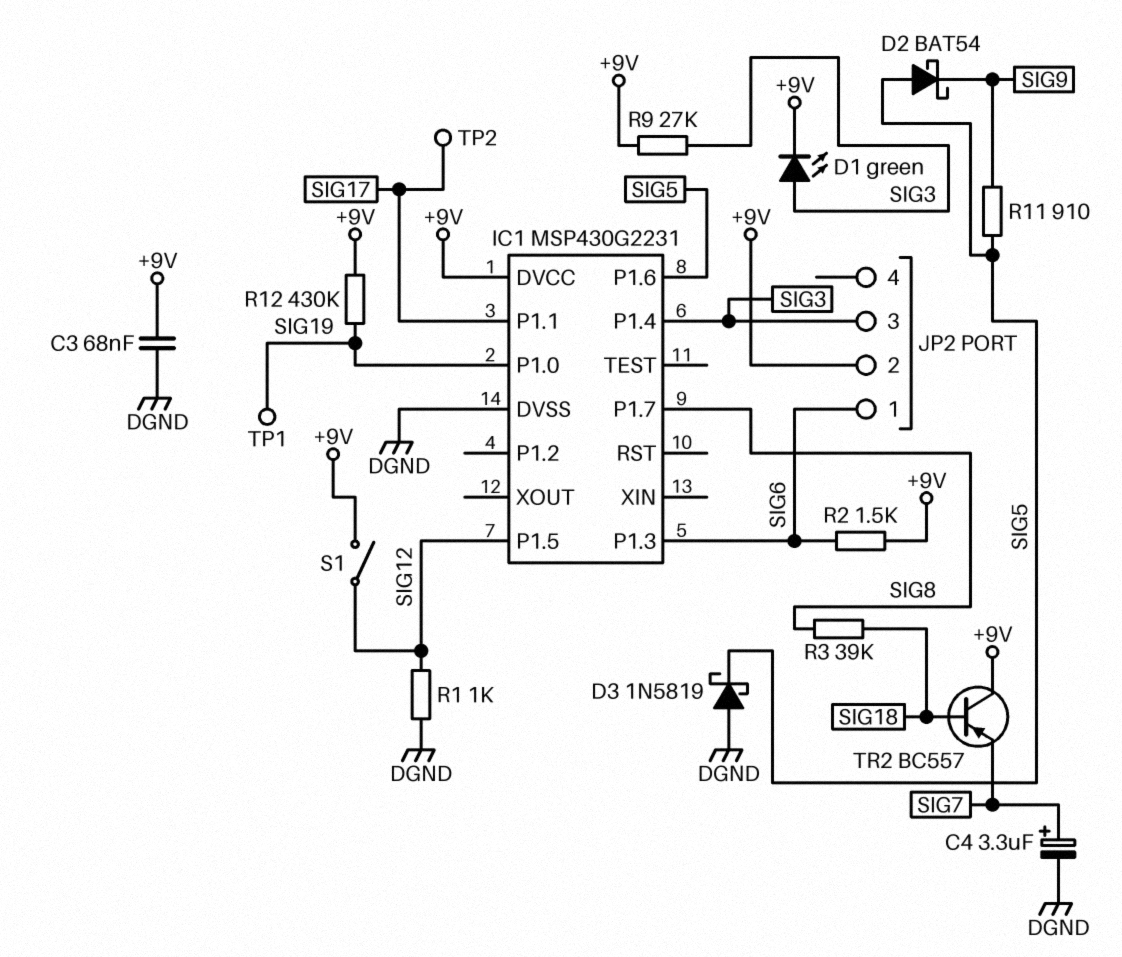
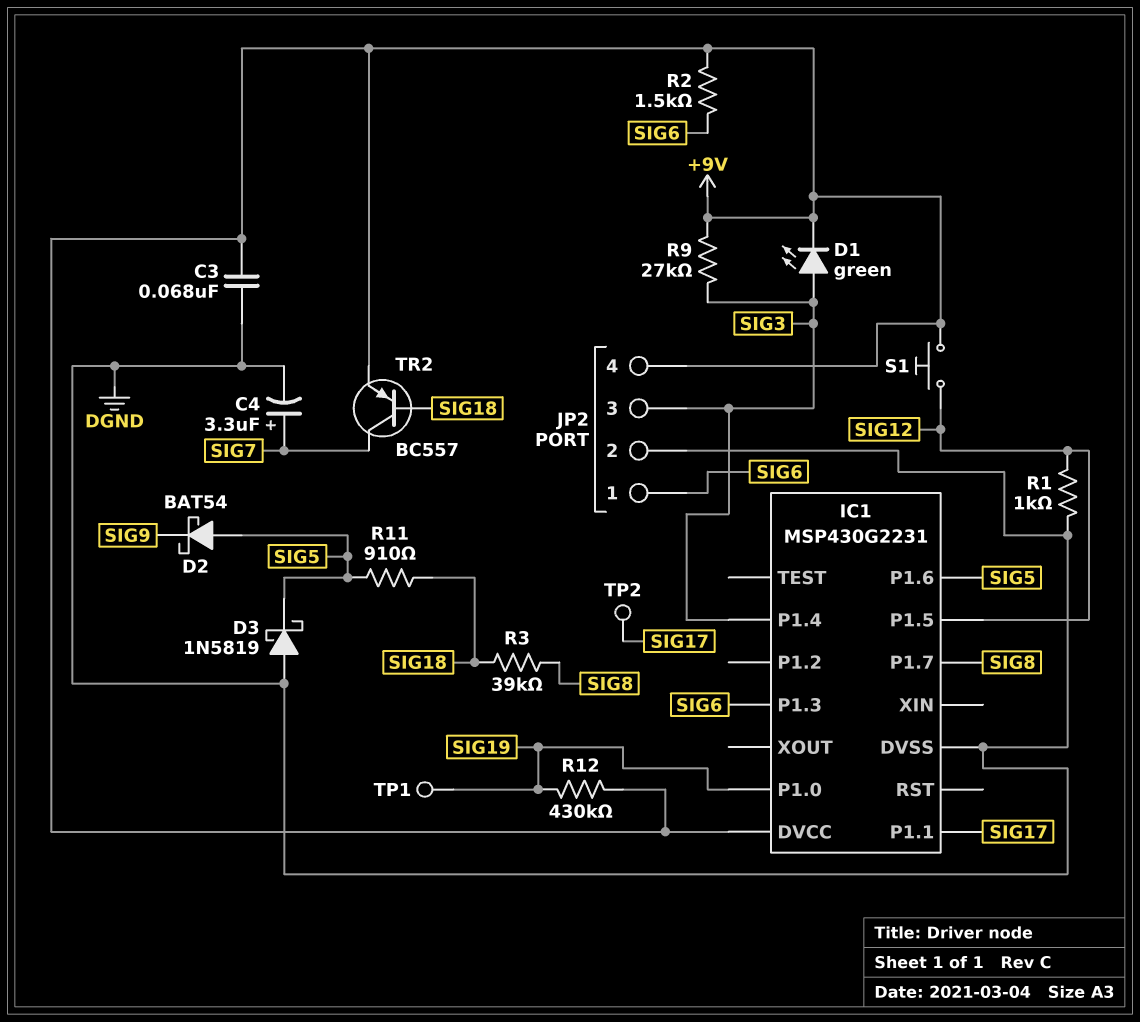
JP2 pin 2: +9V -> DGND
JP2 pin 4: none -> +9V
R11: 910 (SIG5, SIG9) -> 910 (SIG5, SIG18)
S1: switch (+9V, SIG12) -> button (+9V, SIG12)
TR2: PNP BC557 (B SIG18, C +9V, E SIG7) -> PNP BC557 (B SIG18, C SIG7, E +9V)

